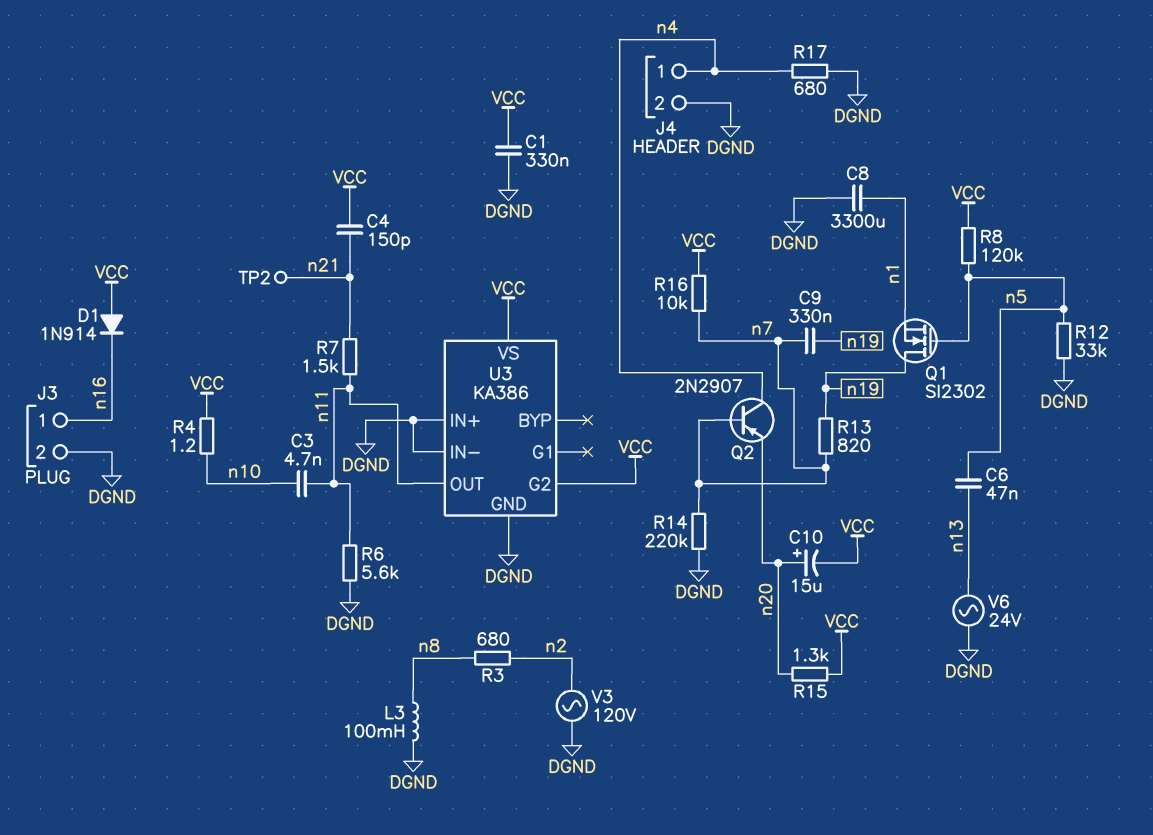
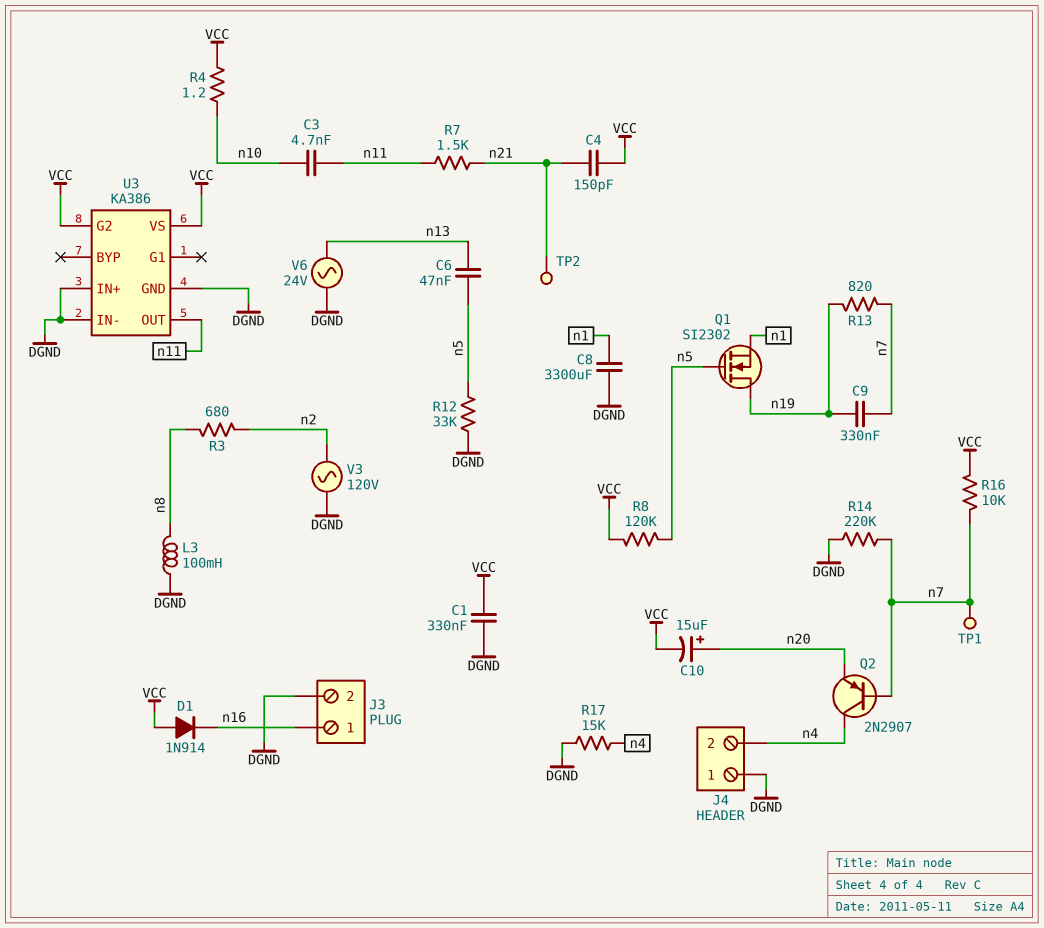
J4 pin 1: n4 -> DGND
J4 pin 2: DGND -> n4
R6: 5.6k (DGND, n11) -> none
R15: 1.3k (VCC, n20) -> none
R17: 680 (DGND, n4) -> 15k (DGND, n4)
TP1: none -> test point (n7)

